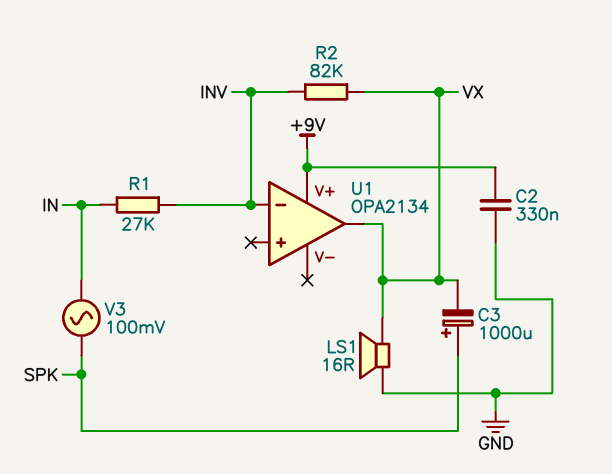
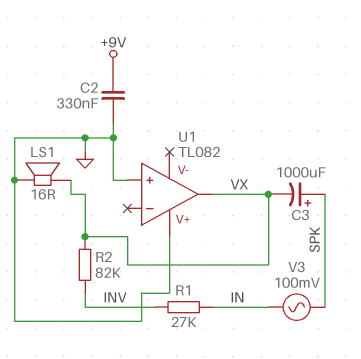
U1: OPA2134 -> TL082
U1 pin V+: +9V -> GND
U1 pin in+: none -> GND
U1 pin in-: INV -> none

